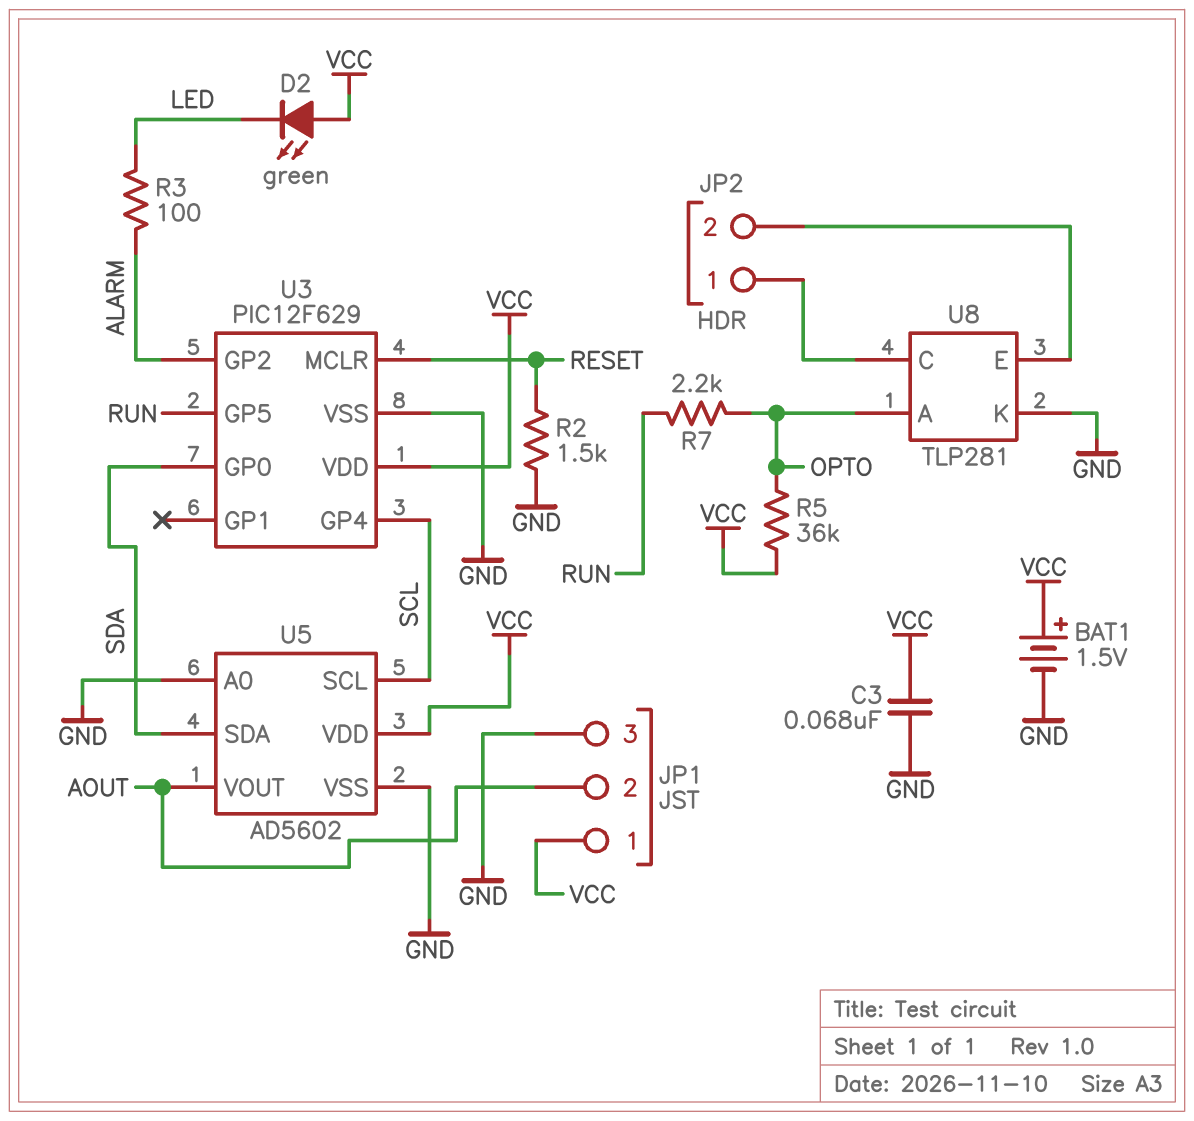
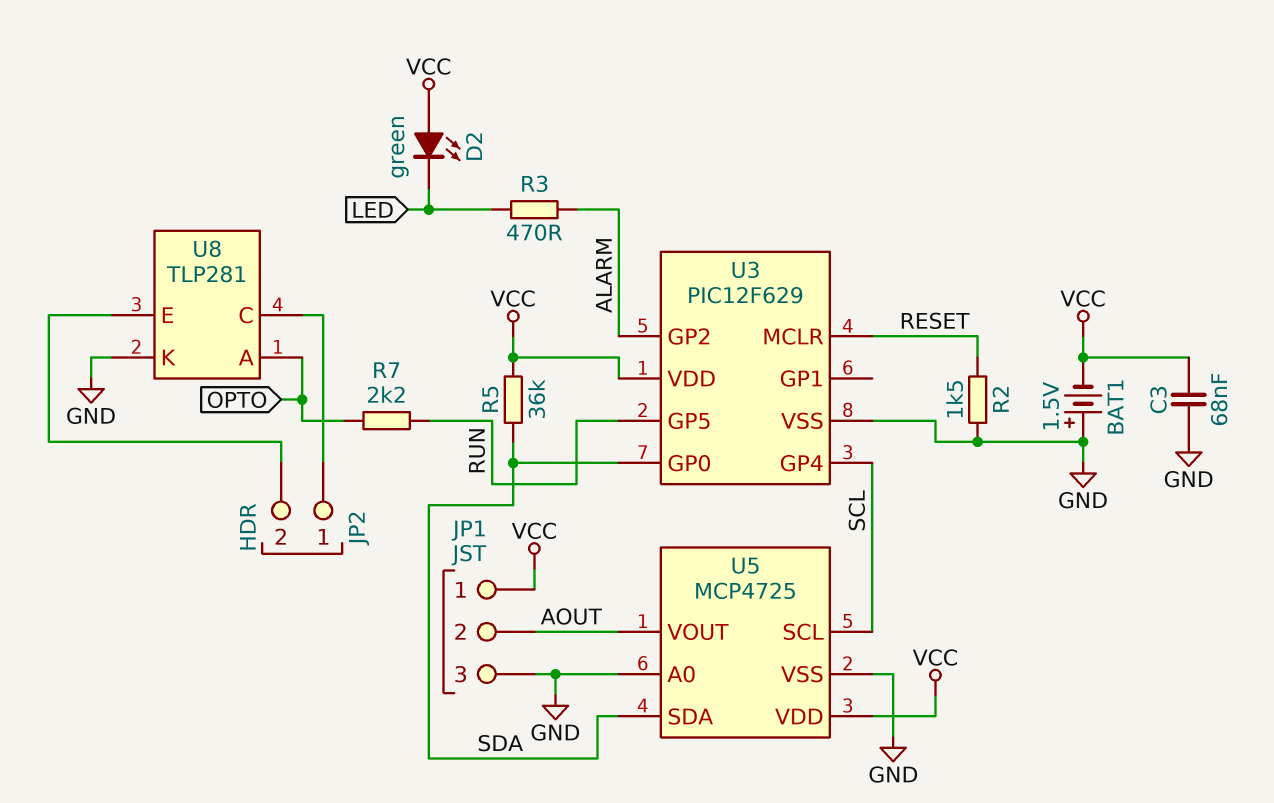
BAT1: 1.5V (plus VCC, minus GND) -> 1.5V (plus GND, minus VCC)
R3: 100 (ALARM, LED) -> 470 (ALARM, LED)
R5: 36k (OPTO, VCC) -> 36k (SDA, VCC)
U5: AD5602 -> MCP4725

